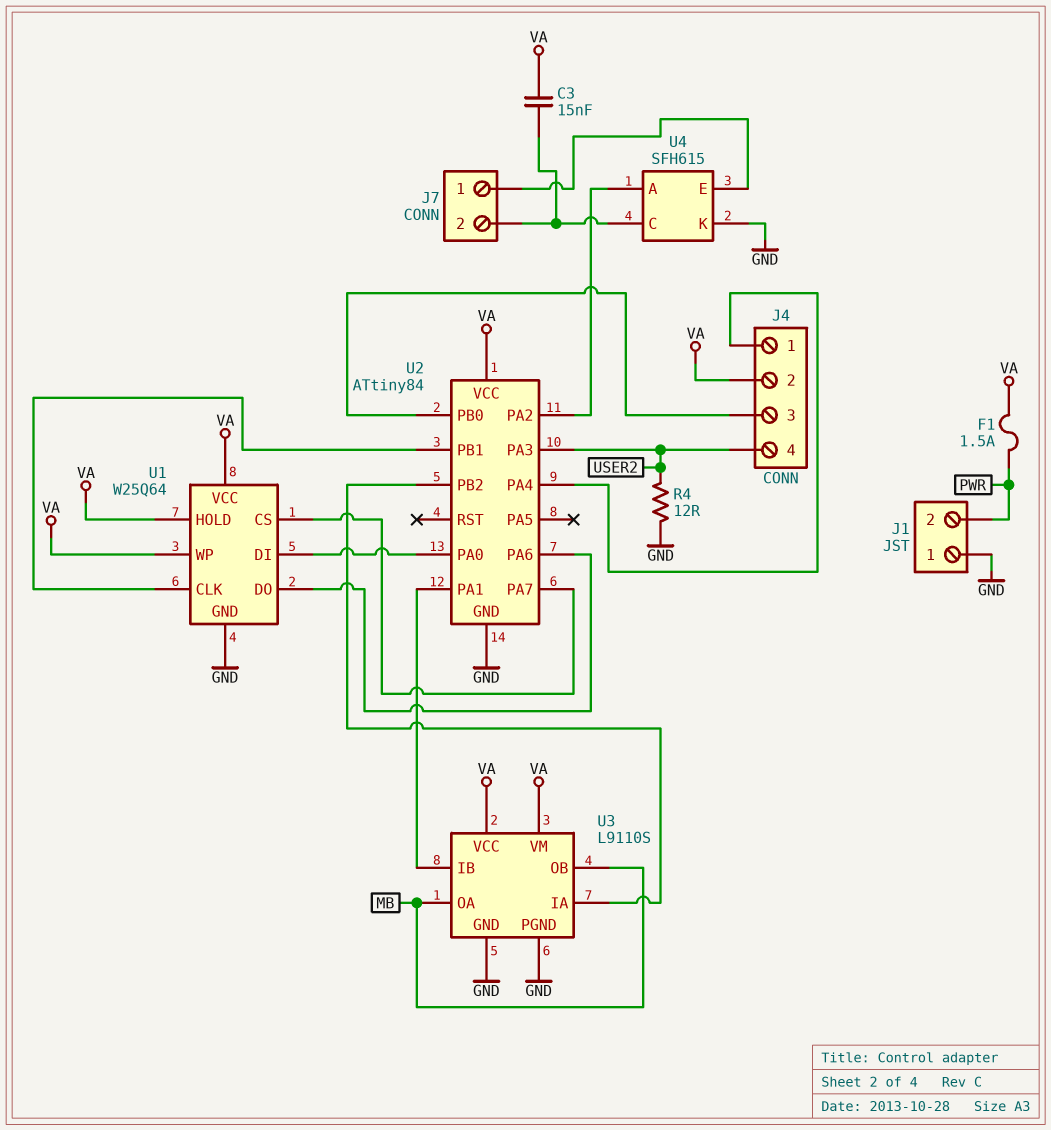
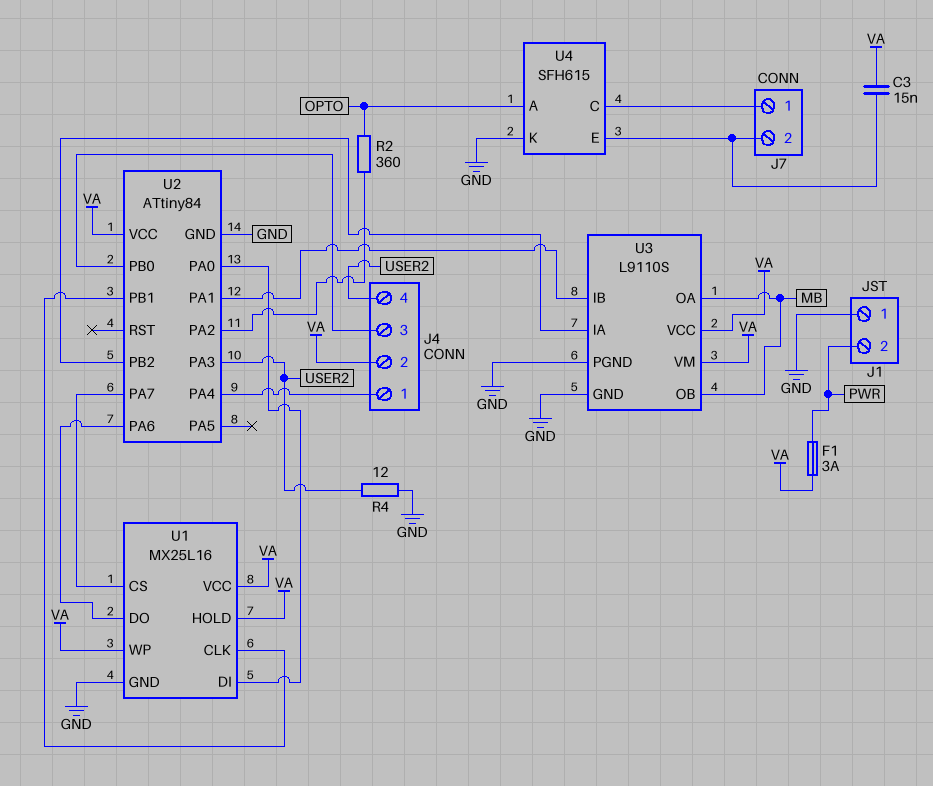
F1: 1.5A (PWR, VA) -> 3A (PWR, VA)
R2: none -> 360 (OPTO, U2/PA2)
U1: W25Q64 -> MX25L16
U4 pin A: U2/PA2 -> OPTO
U4 pin C: J7/2 -> J7/1
U4 pin E: J7/1 -> J7/2

